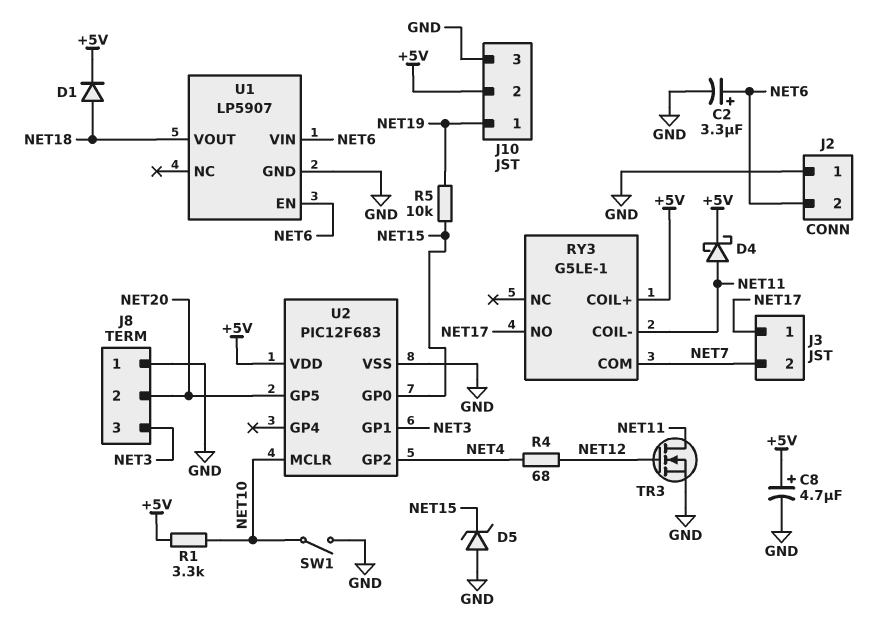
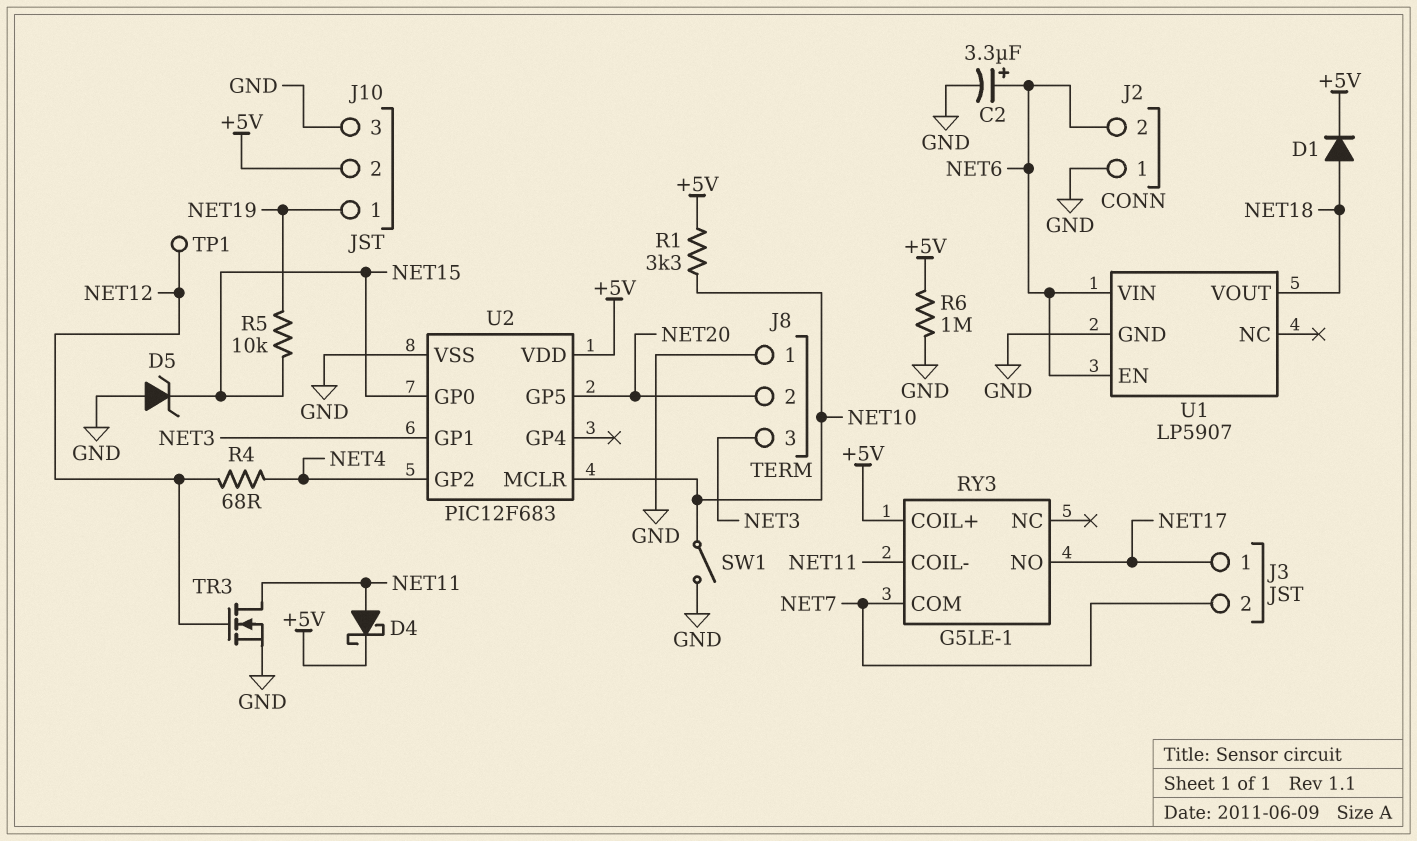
C8: 4.7uF (plus +5V, minus GND) -> none
R6: none -> 1M (+5V, GND)
TP1: none -> test point (NET12)

